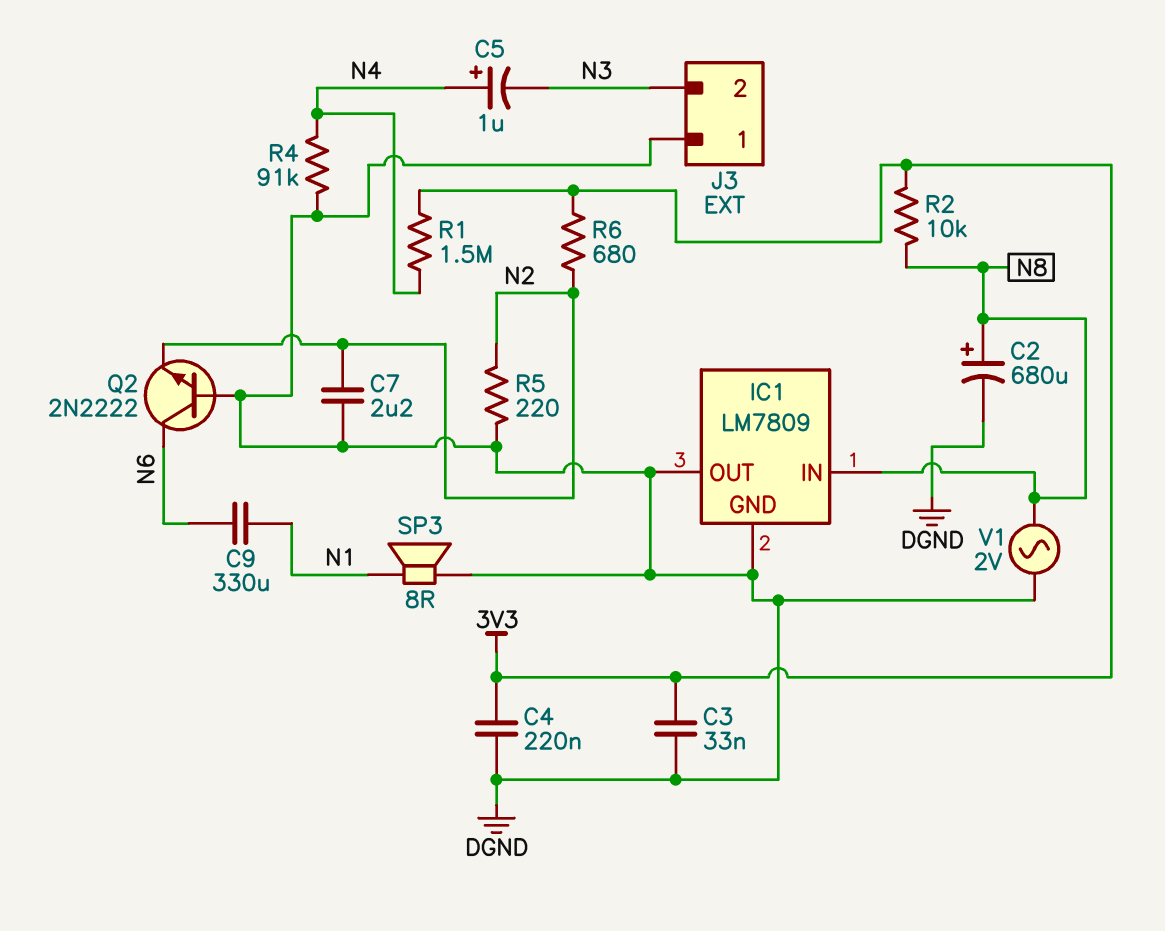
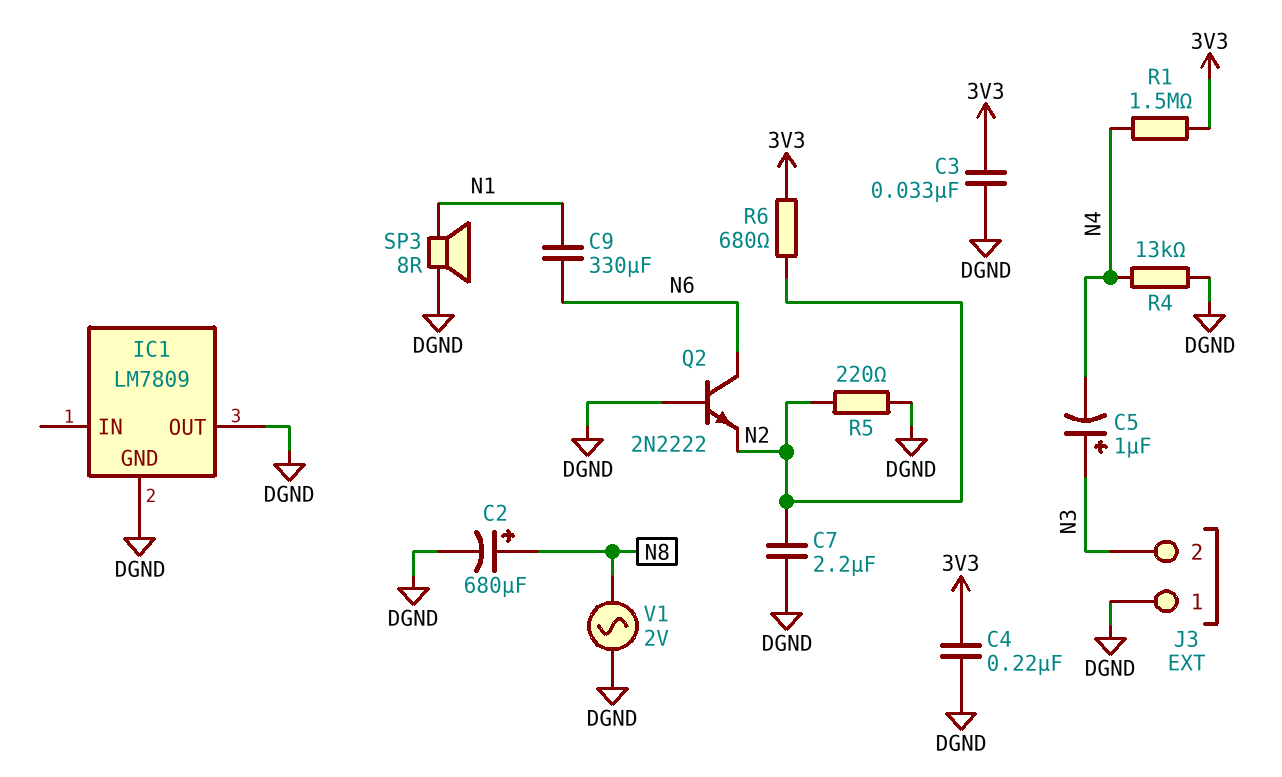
C5: 1uF (plus N4, minus N3) -> 1uF (plus N3, minus N4)
IC1 pin IN: N8 -> none
R2: 10k (3V3, N8) -> none
R4: 91k (DGND, N4) -> 13k (DGND, N4)

